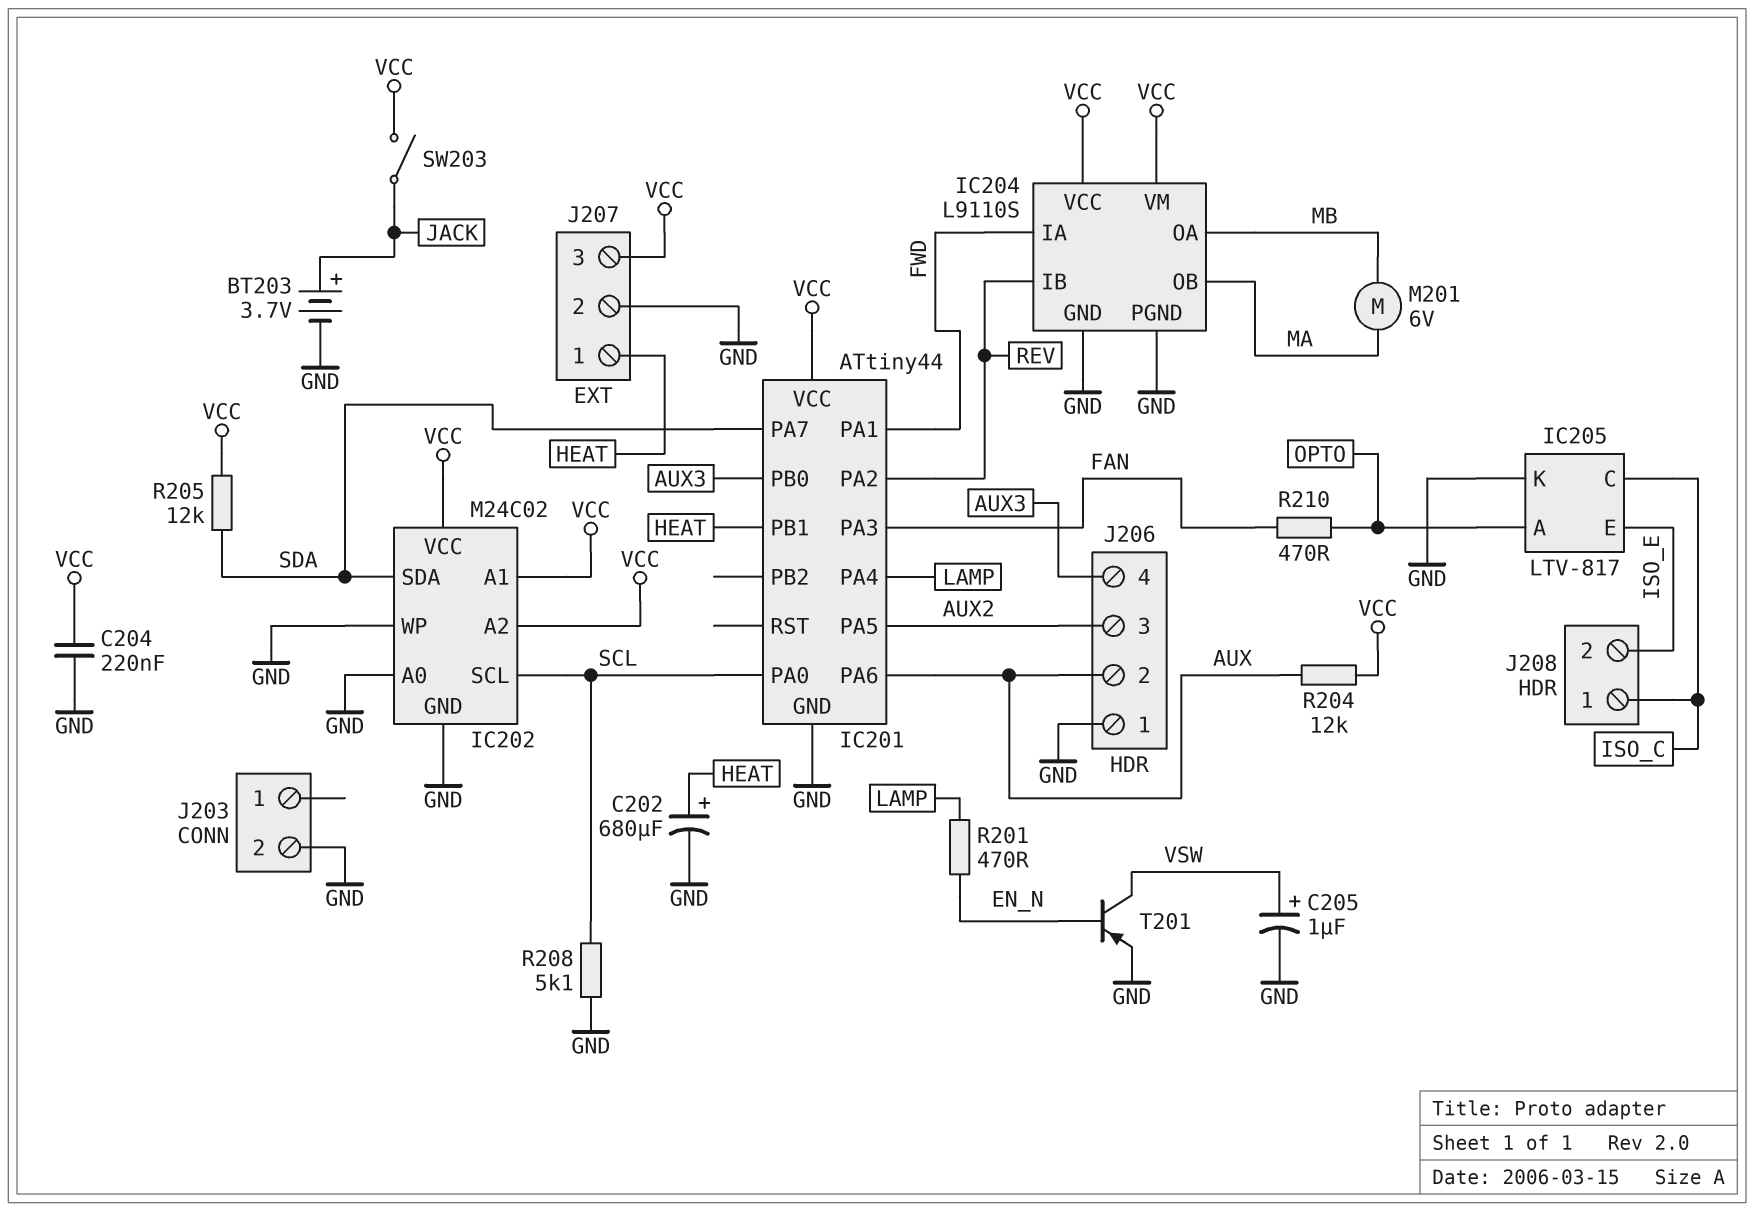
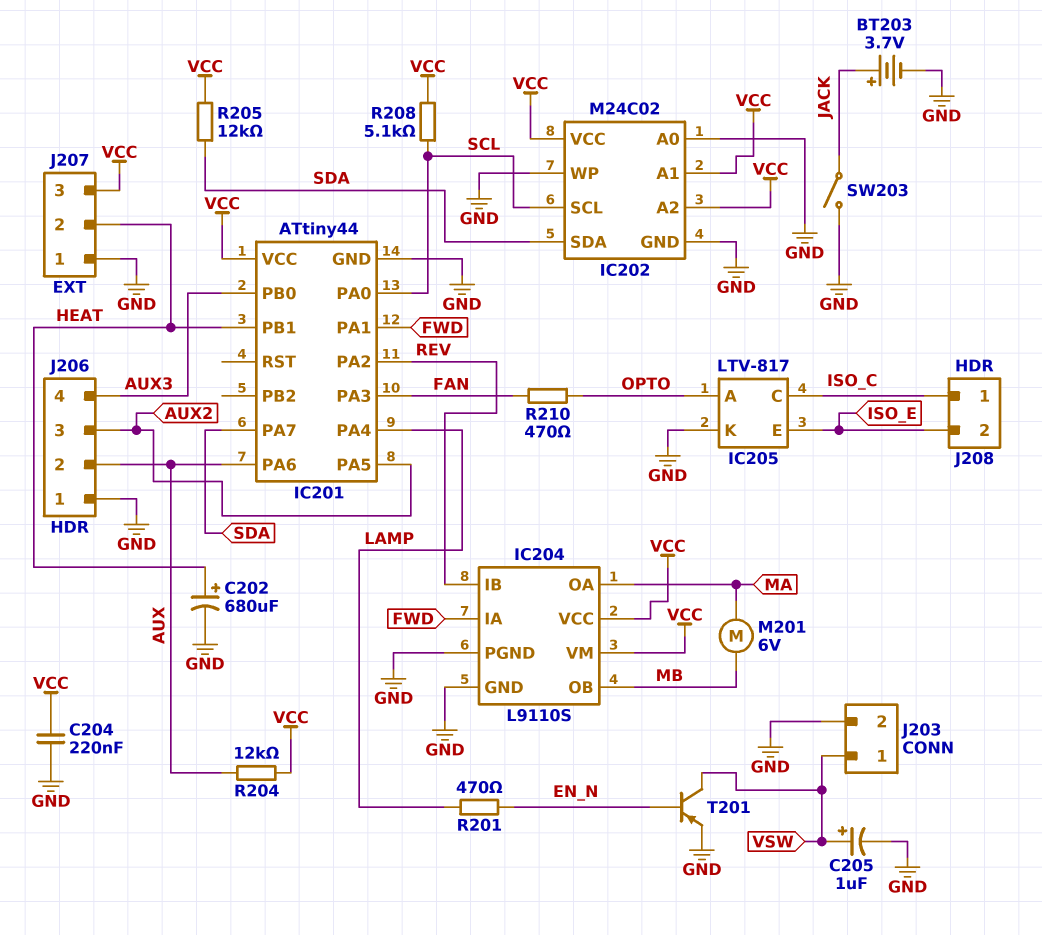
IC204 pin OA: MB -> MA
IC204 pin OB: MA -> MB
J203 pin 1: none -> VSW
J207 pin 1: HEAT -> GND
J207 pin 2: GND -> HEAT
R208: 5.1k (GND, SCL) -> 5.1k (SCL, VCC)
SW203: switch (JACK, VCC) -> switch (GND, JACK)

